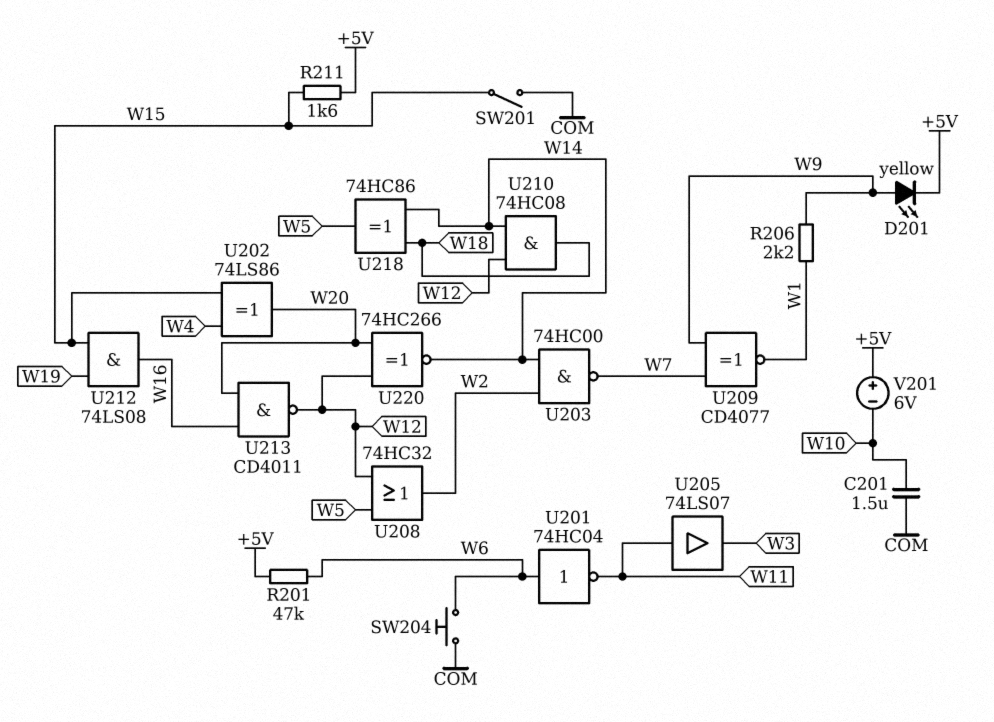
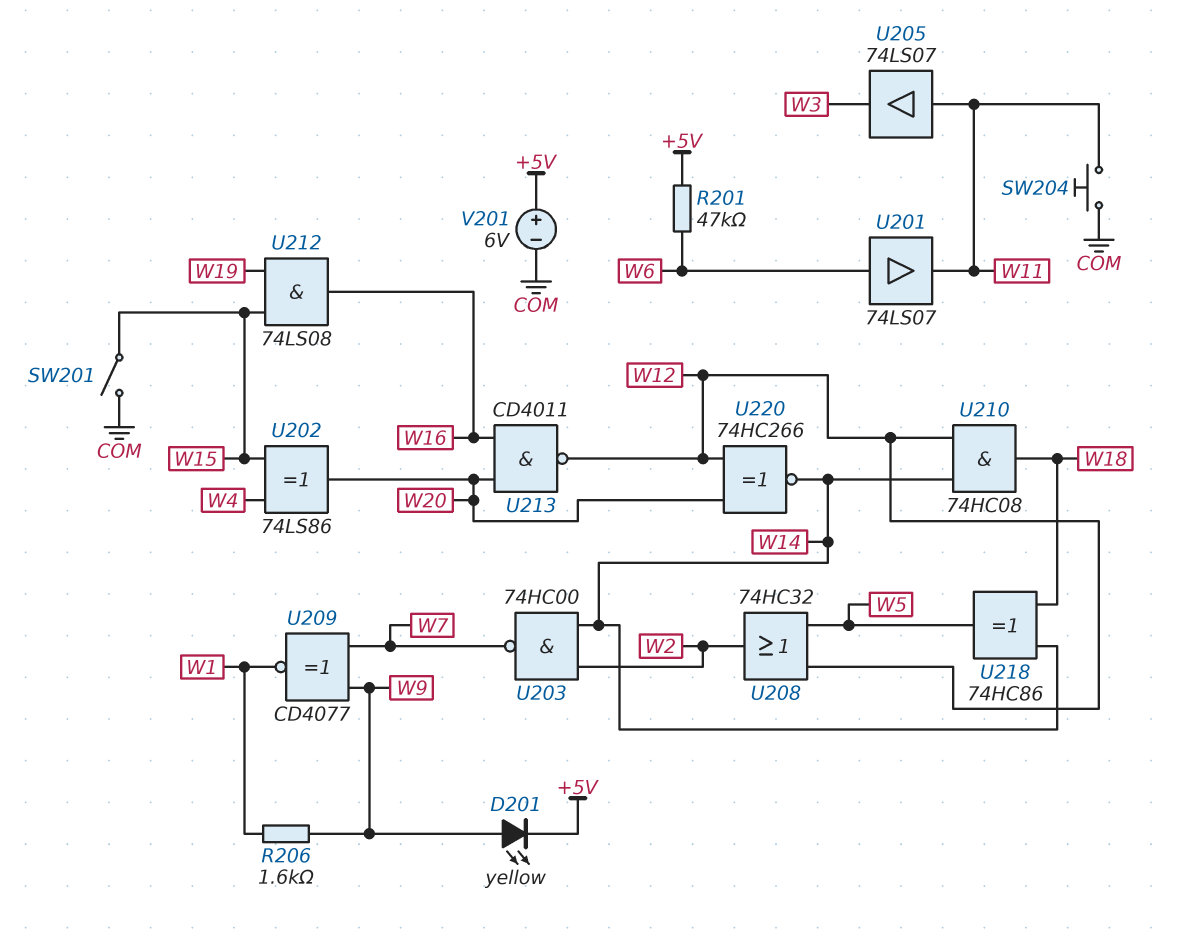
C201: 1.5uF (COM, W10) -> none
R206: 2.2k (W1, W9) -> 1.6k (W1, W9)
R211: 1.6k (+5V, W15) -> none
SW204: button (COM, W6) -> button (COM, W11)
U201: NOT 74HC04 (in W6, out W11) -> buffer 74LS07 (in W6, out W11)
V201: 6V (plus +5V, minus W10) -> 6V (plus +5V, minus COM)

